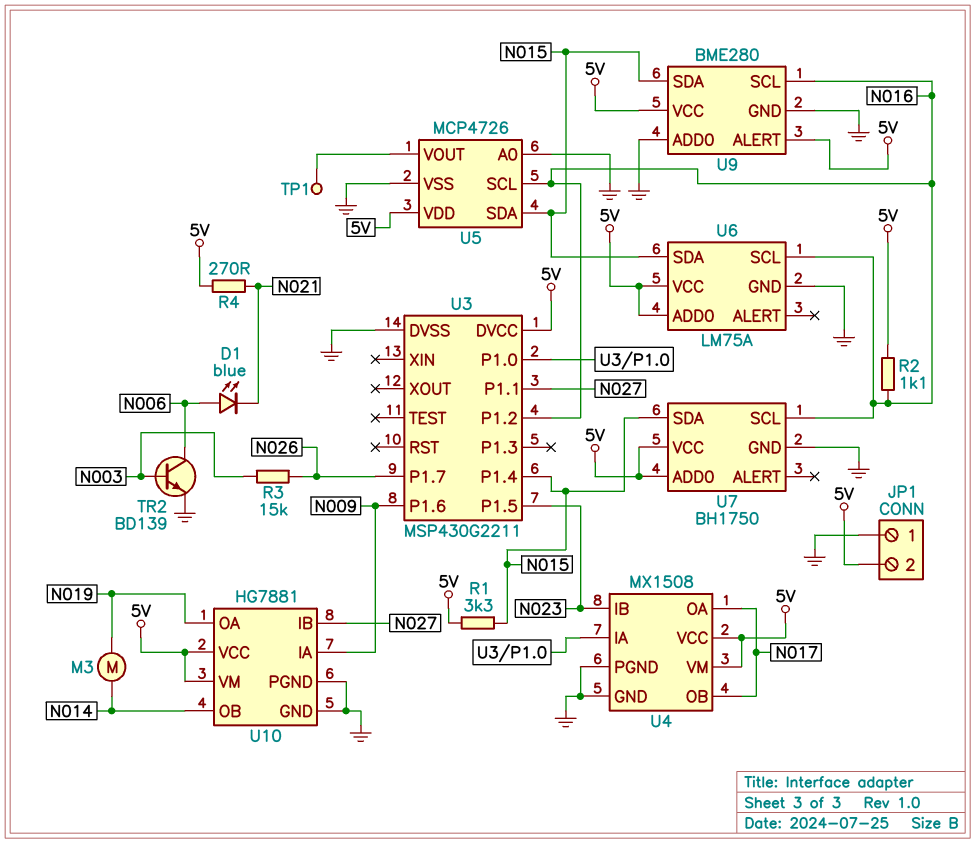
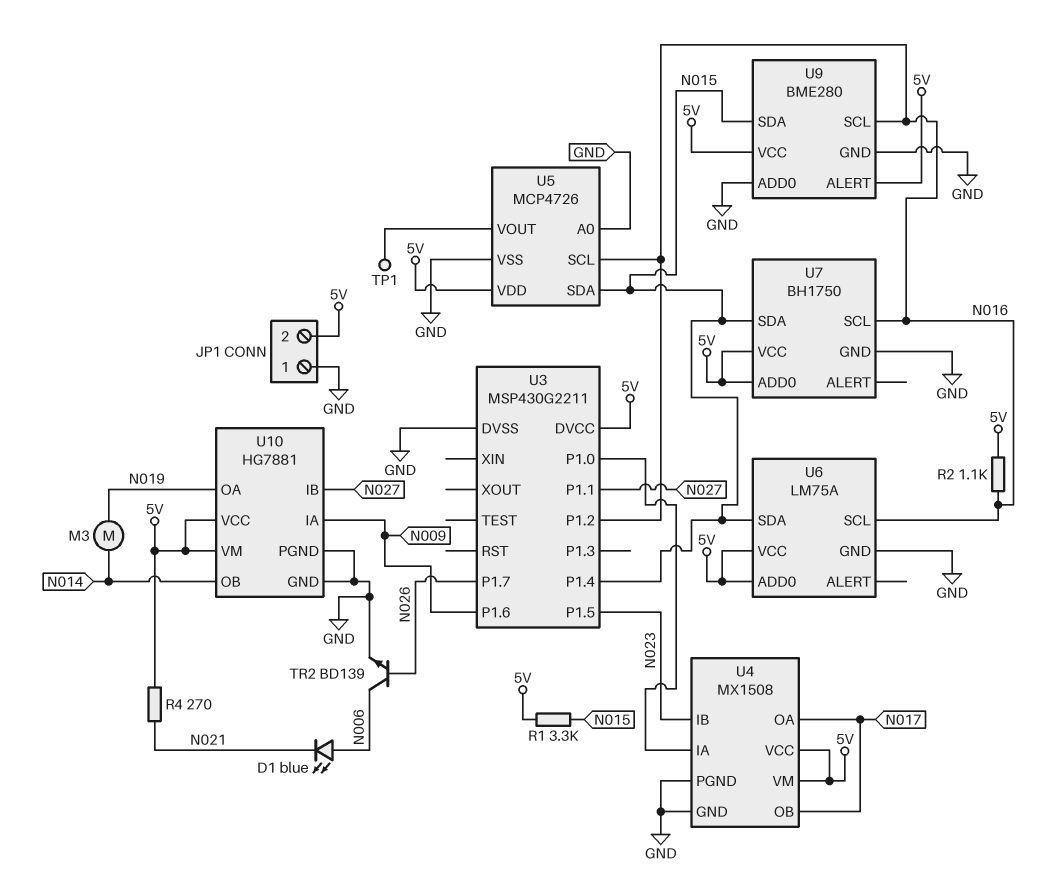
R3: 15k (N003, N026) -> none
TR2: NPN BD139 (B N003, C N006, E GND) -> NPN BD139 (B N026, C N006, E GND)

